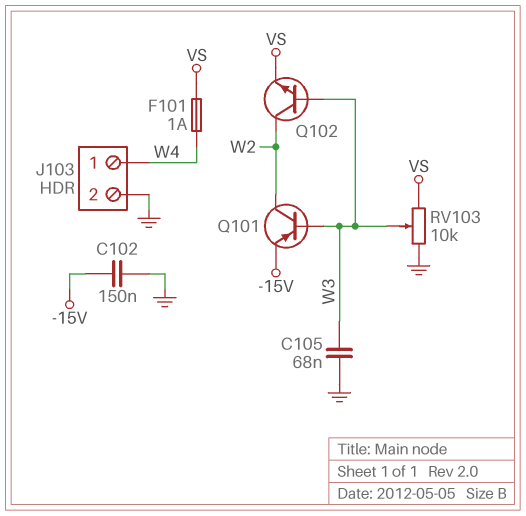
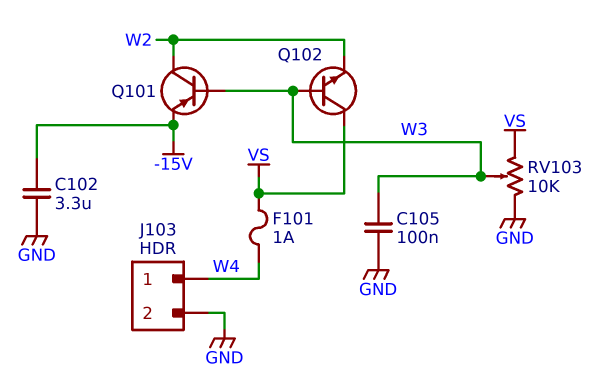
C102: 150nF (-15V, GND) -> 3.3uF (-15V, GND)
C105: 68nF (GND, W3) -> 100nF (GND, W3)
Q102: NPN (B W3, C W2, E VS) -> NPN (B W3, C VS, E W2)

